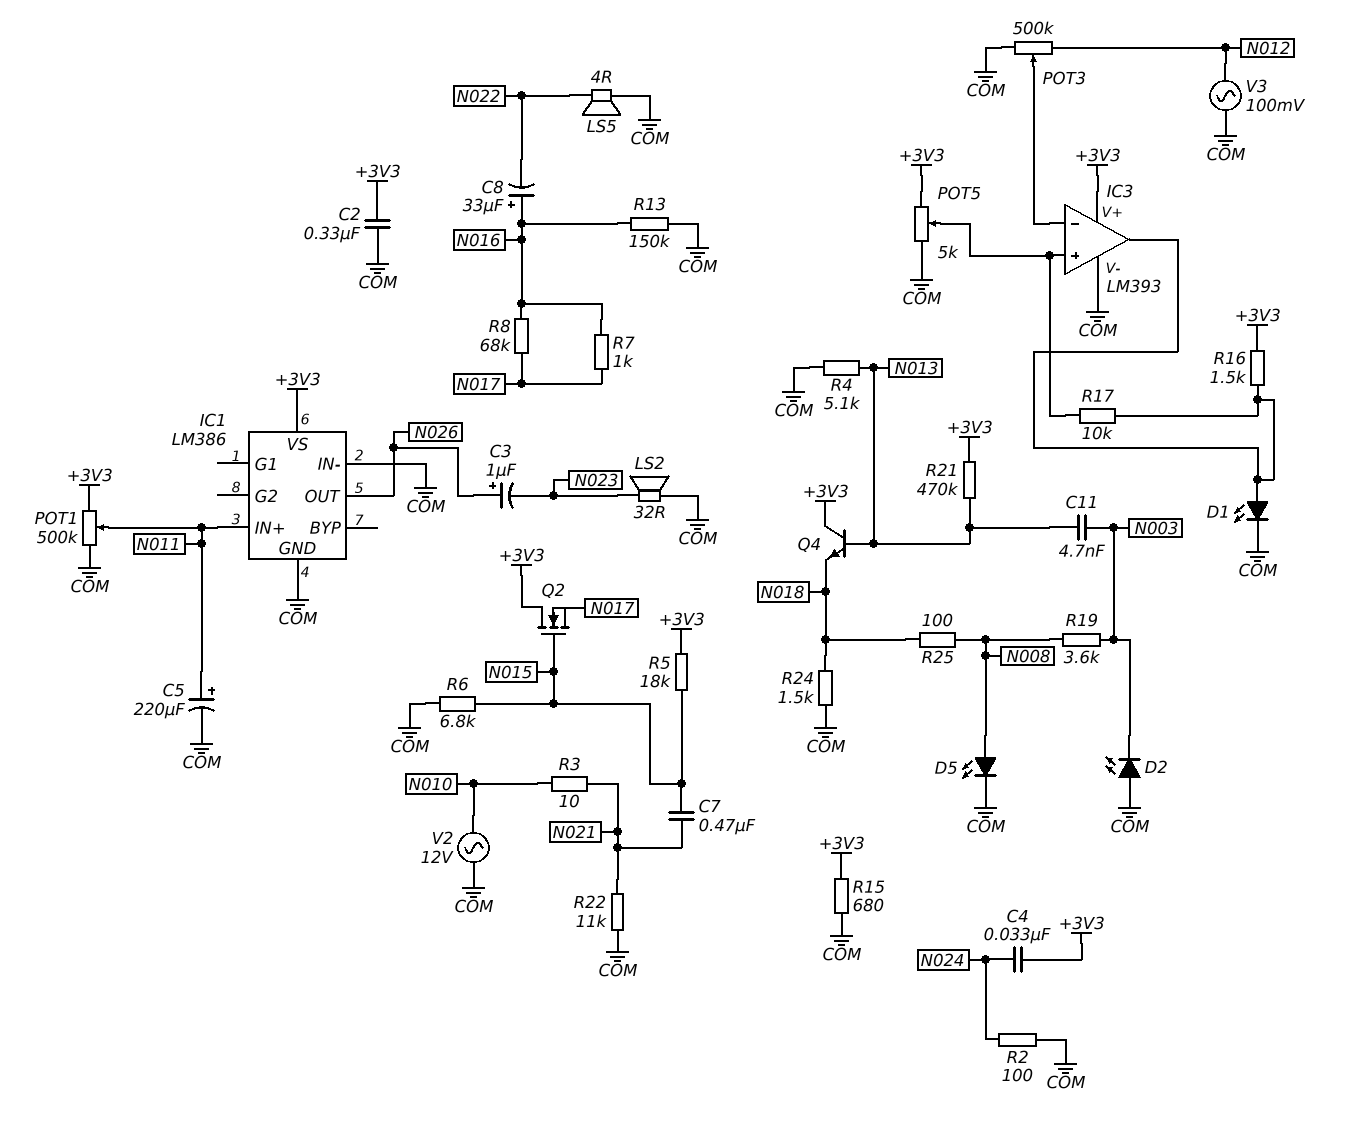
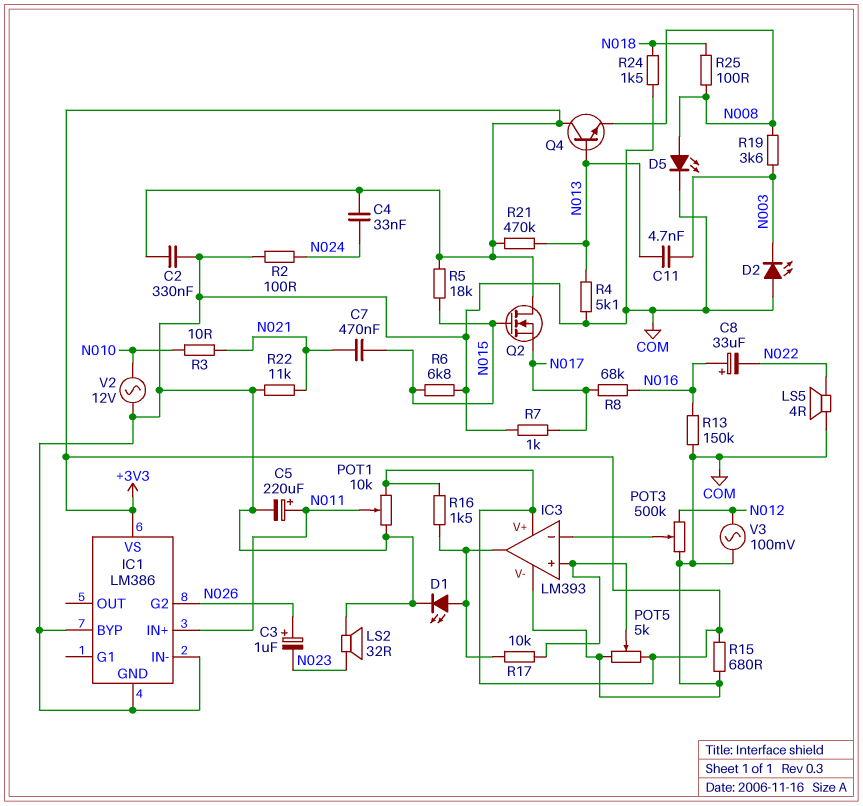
IC1 pin BYP: none -> COM
IC1 pin G2: none -> N026
IC1 pin OUT: N026 -> none
POT1: 500k (+3V3, COM, wiper N011) -> 10k (+3V3, COM, wiper N011)
Q4: NPN (B N013, C +3V3, E N018) -> NPN (B N013, C +3V3, E N008)
R7: 1k (N016, N017) -> 1k (COM, N017)

